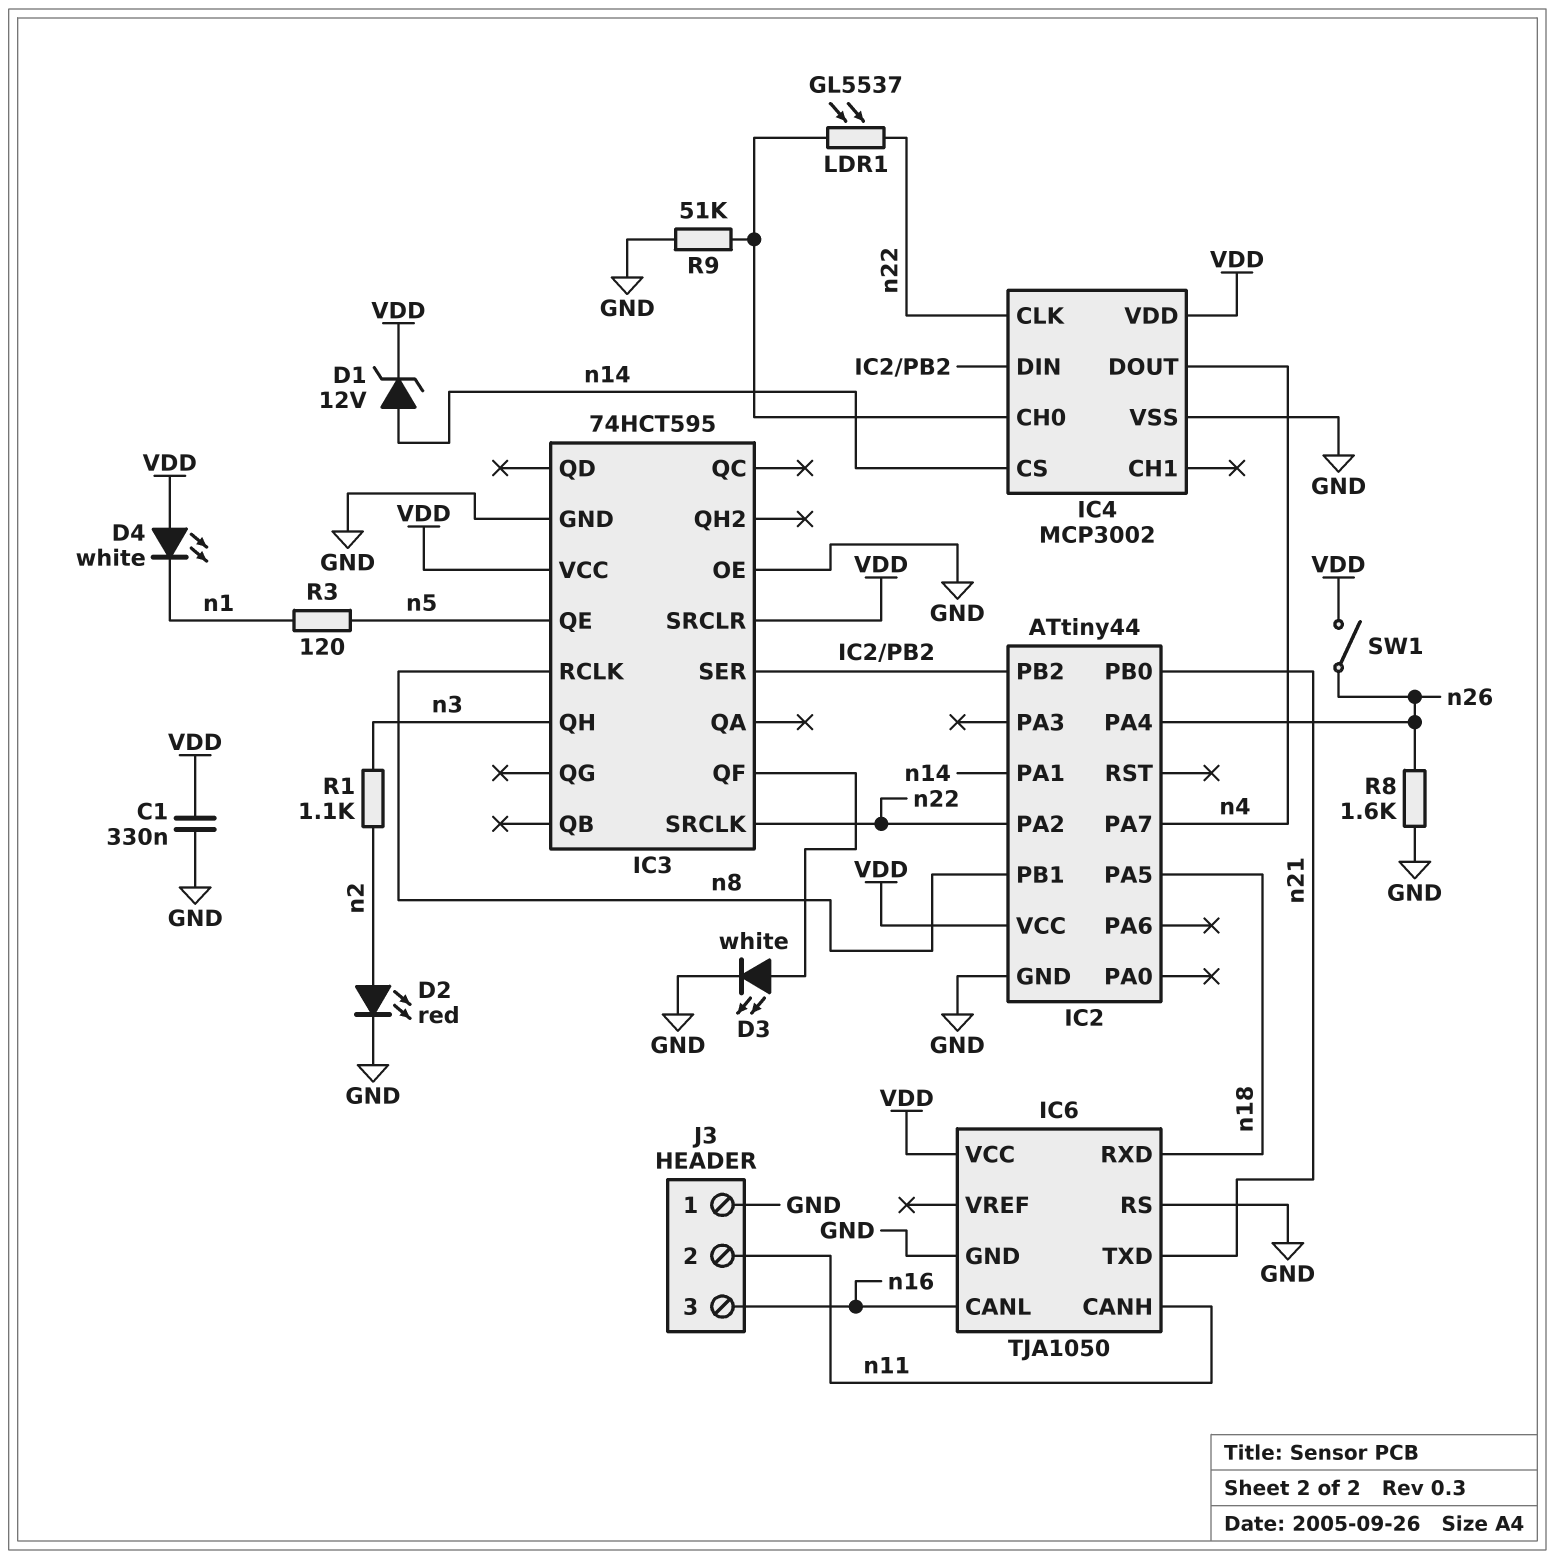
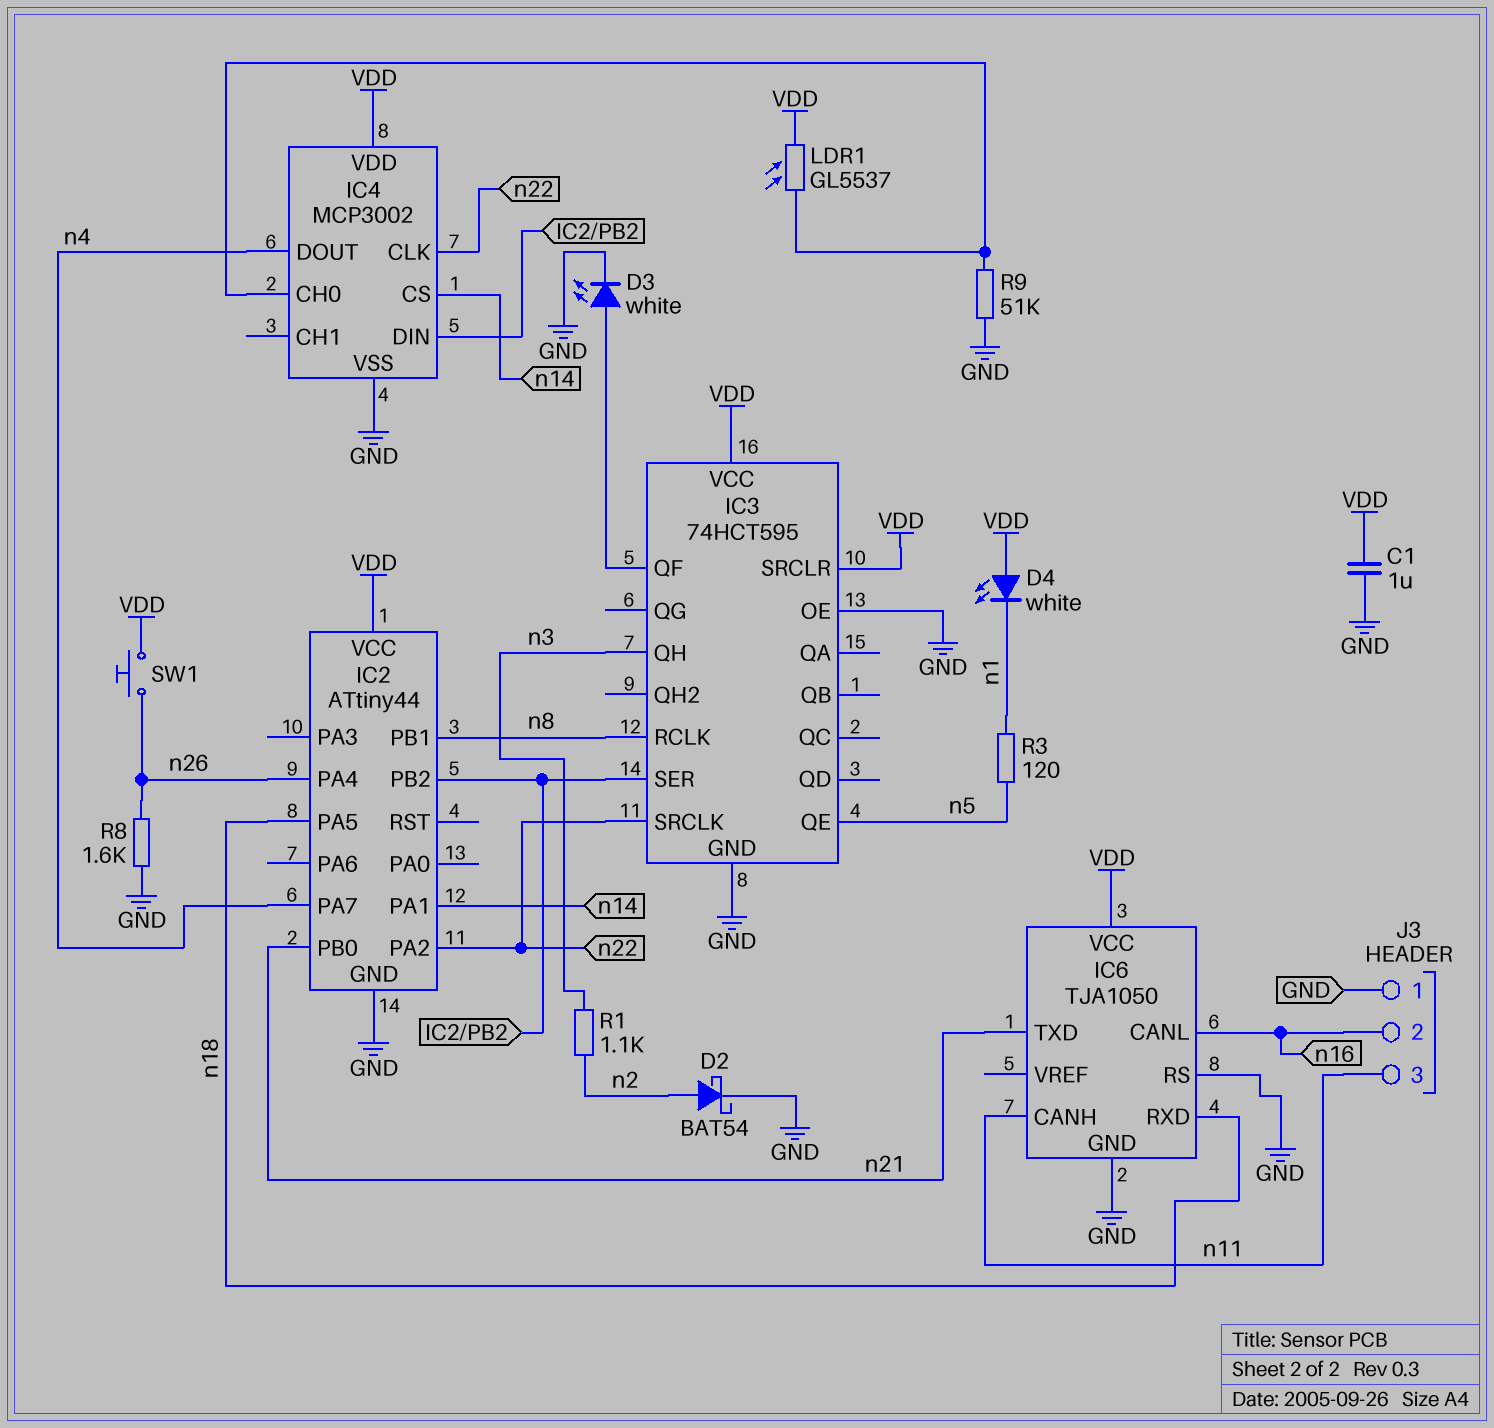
C1: 330nF (GND, VDD) -> 1uF (GND, VDD)
D1: zener 12V (A n14, K VDD) -> none
D2: LED red (A n2, K GND) -> schottky BAT54 (A n2, K GND)
J3 pin 2: n11 -> n16
J3 pin 3: n16 -> n11
LDR1: GL5537 (IC4/CH0, n22) -> GL5537 (IC4/CH0, VDD)
SW1: switch (VDD, n26) -> button (VDD, n26)

